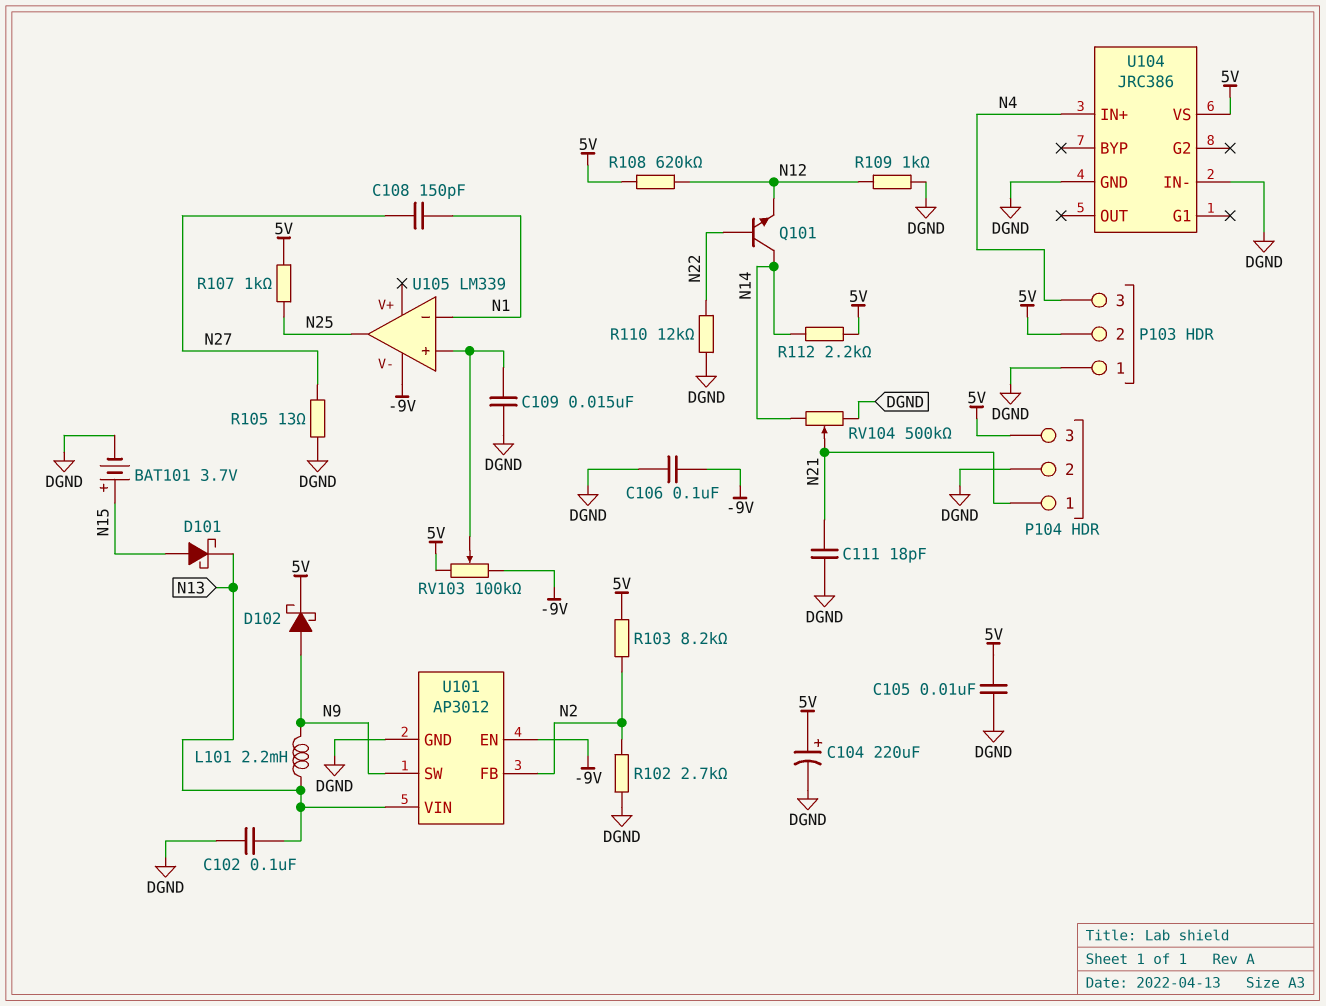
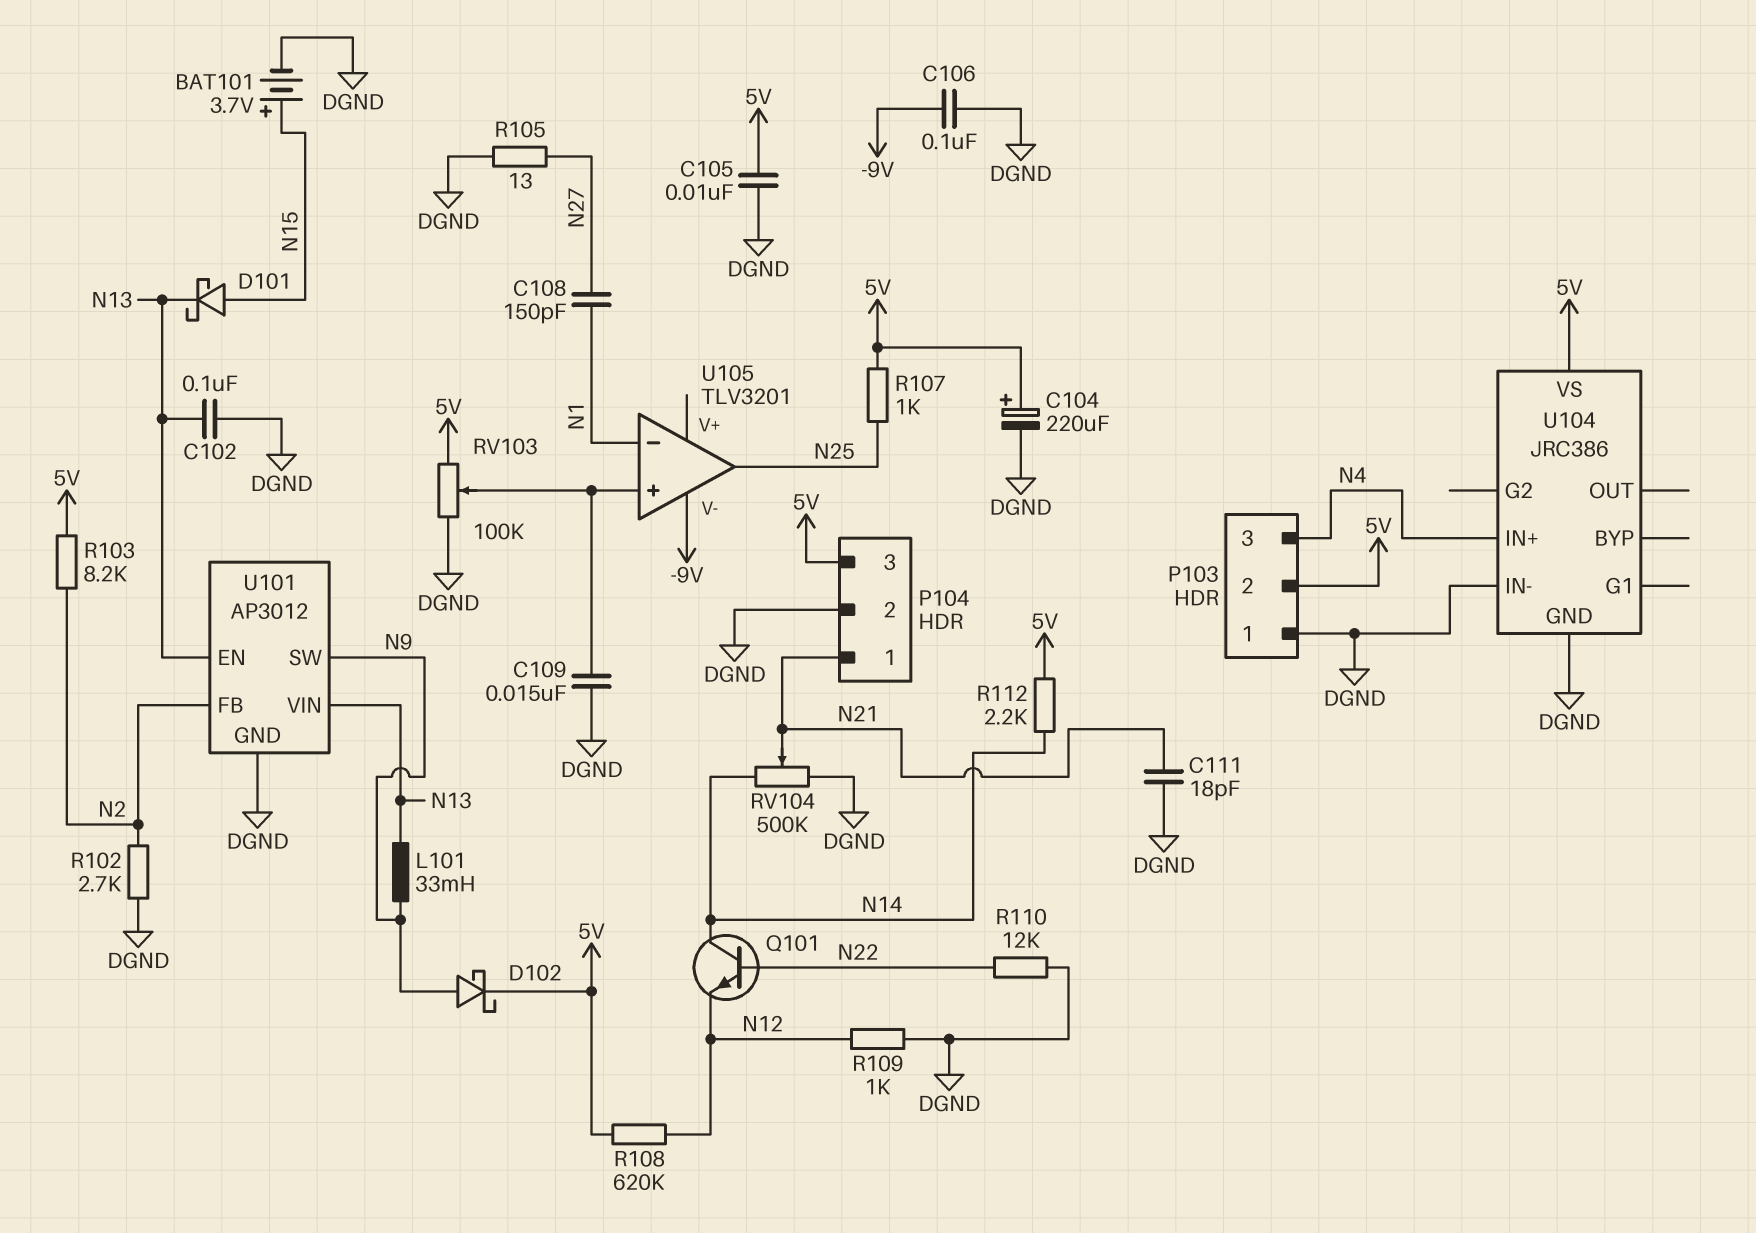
L101: 2.2mH (N9, N13) -> 33mH (N9, N13)
RV103: 100k (-9V, 5V, wiper U105/in+) -> 100k (5V, DGND, wiper U105/in+)
U101 pin EN: -9V -> N13
U105: LM339 -> TLV3201

